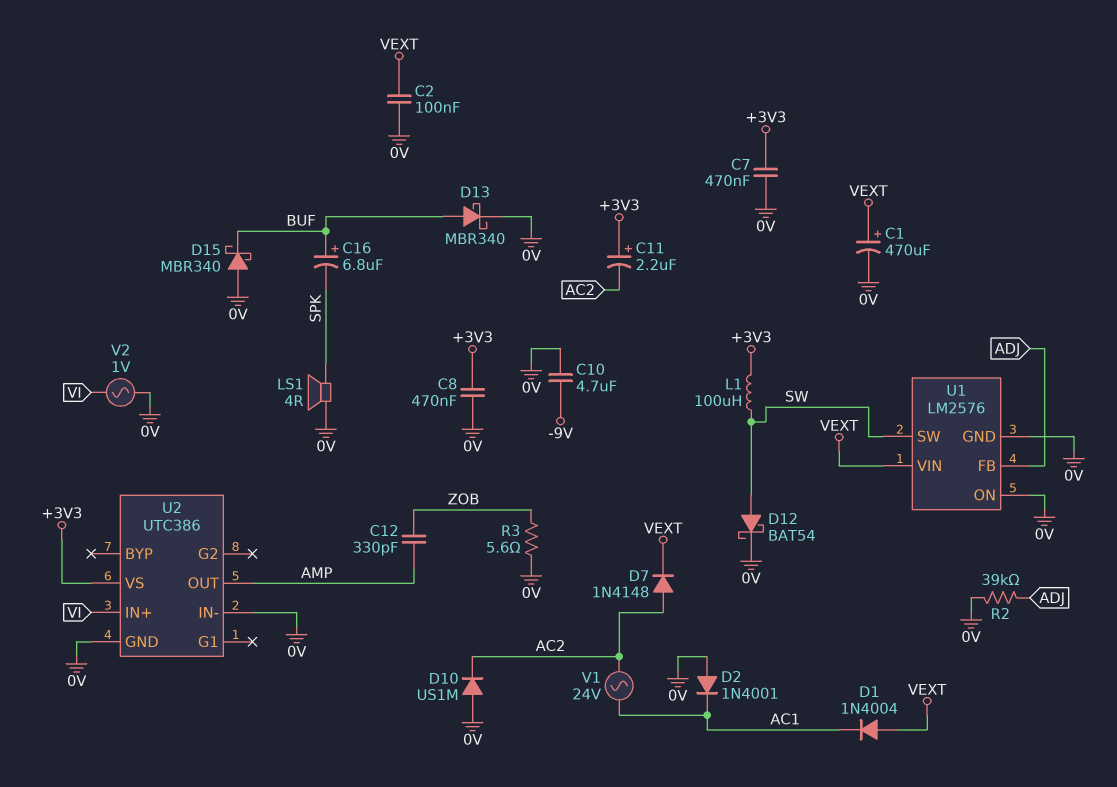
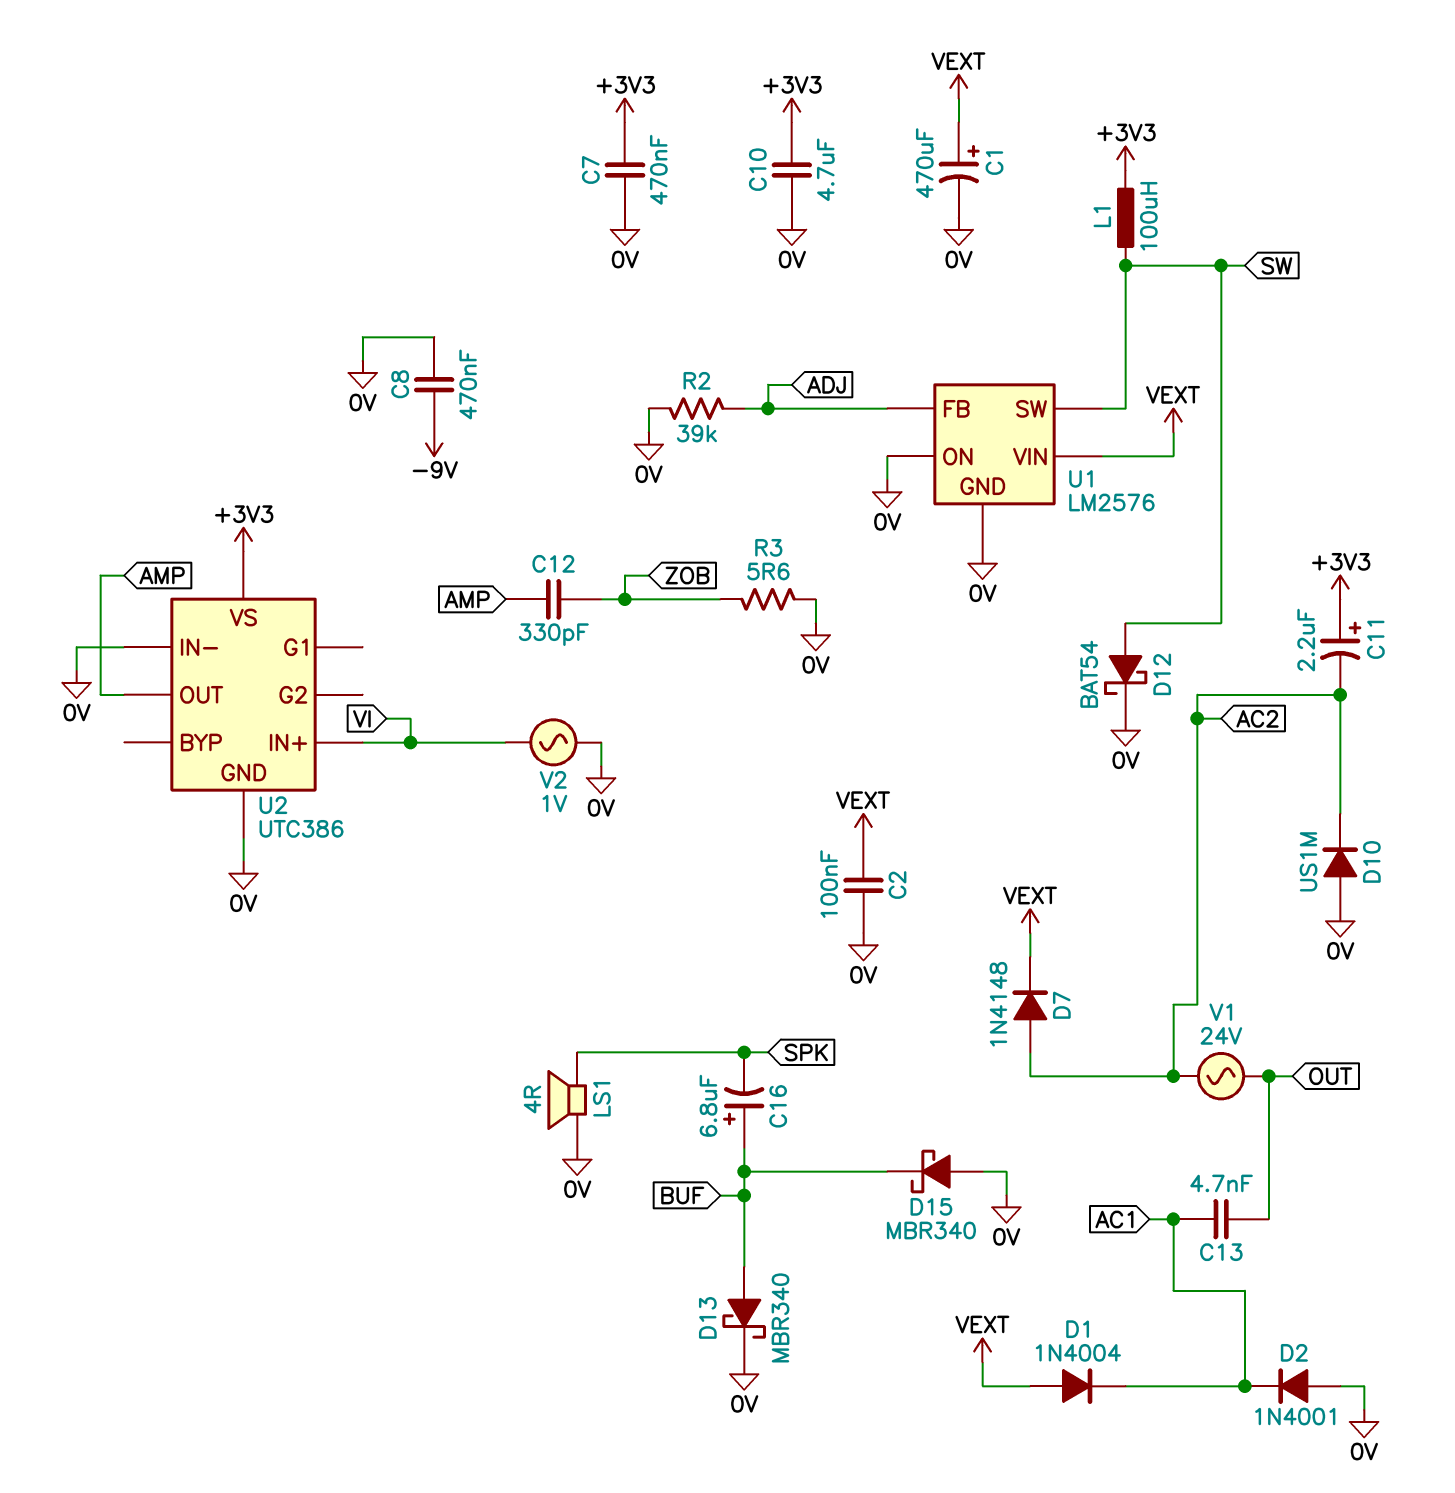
C8: 470nF (+3V3, 0V) -> 470nF (-9V, 0V)
C10: 4.7uF (-9V, 0V) -> 4.7uF (+3V3, 0V)
C13: none -> 4.7nF (AC1, OUT)
V1: AC 24V (AC1, AC2) -> AC 24V (AC2, OUT)

